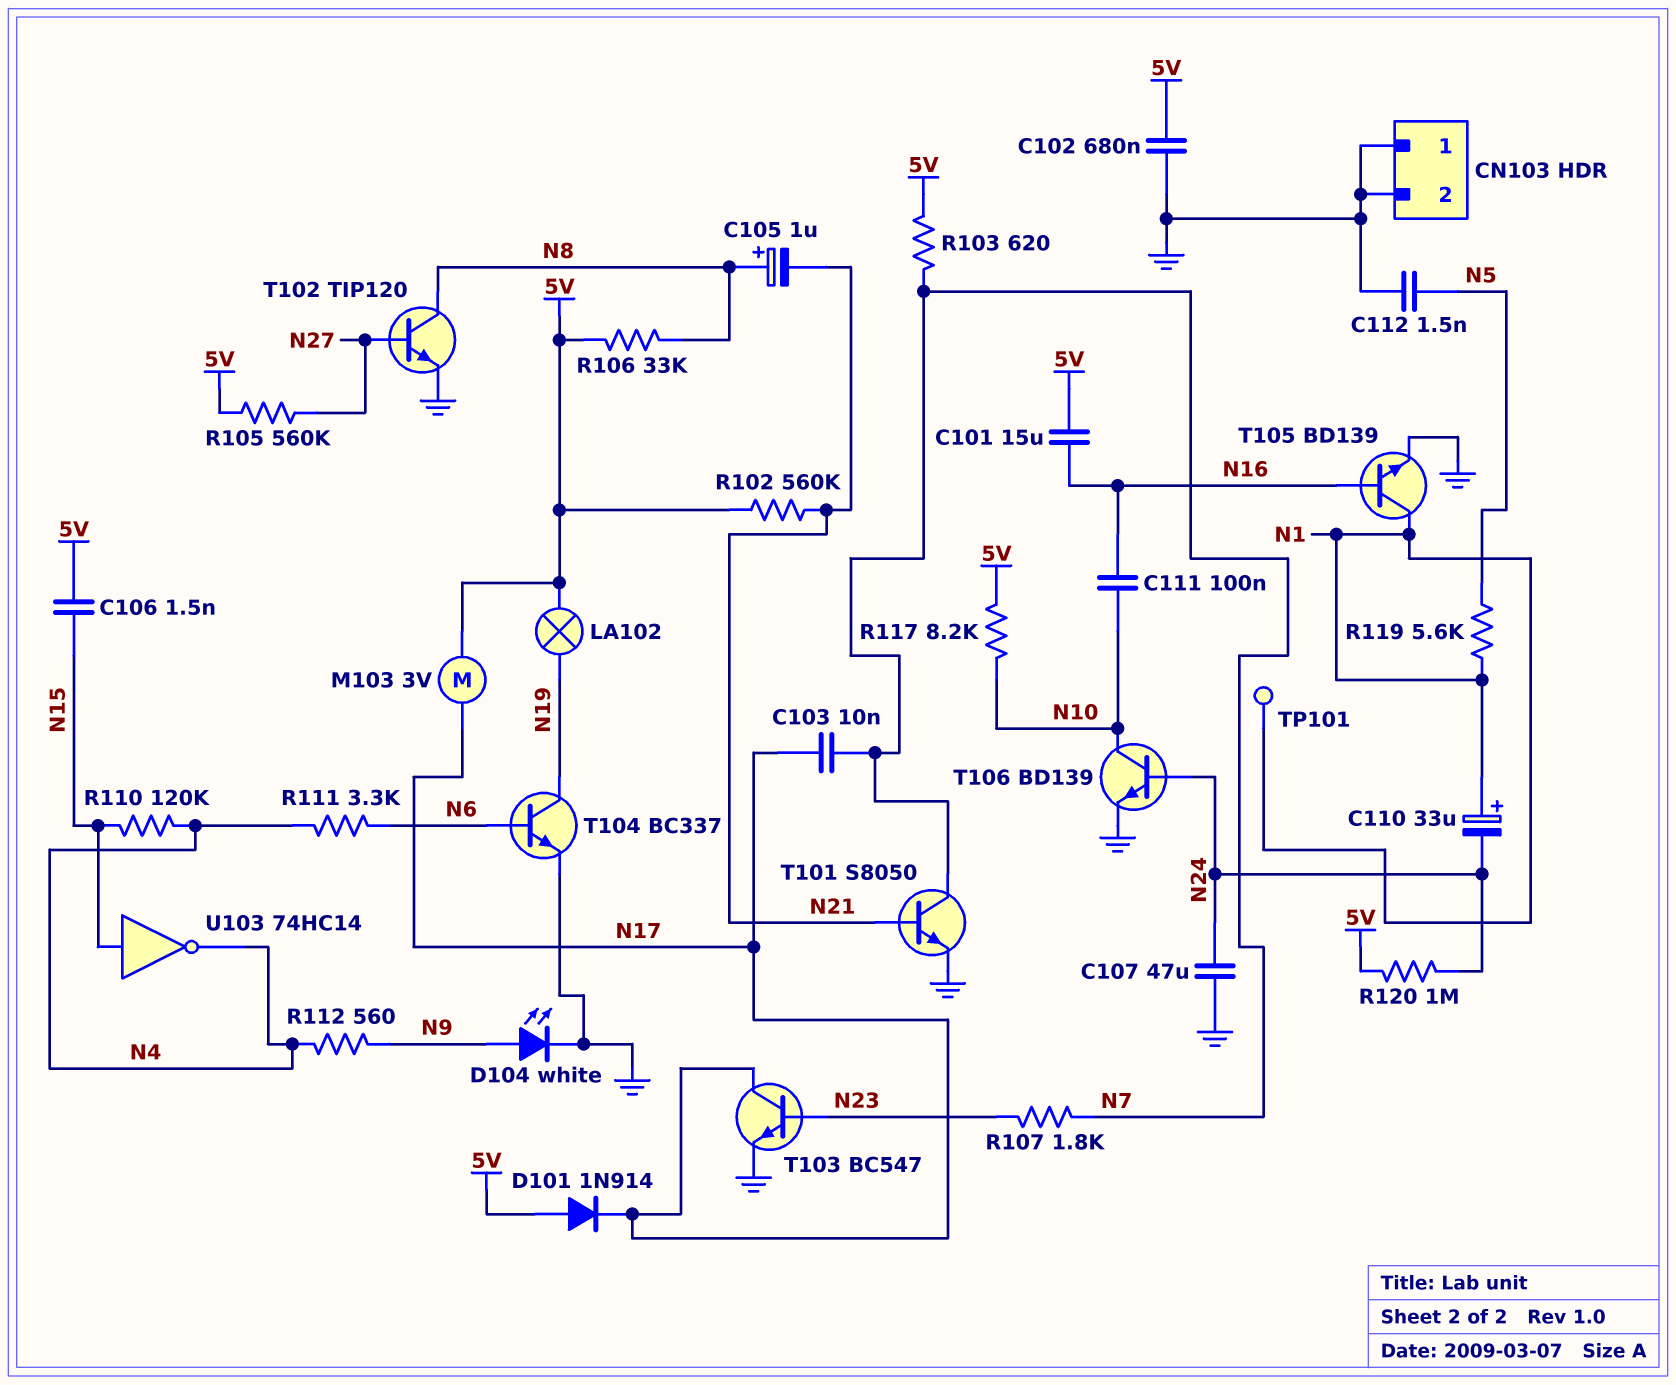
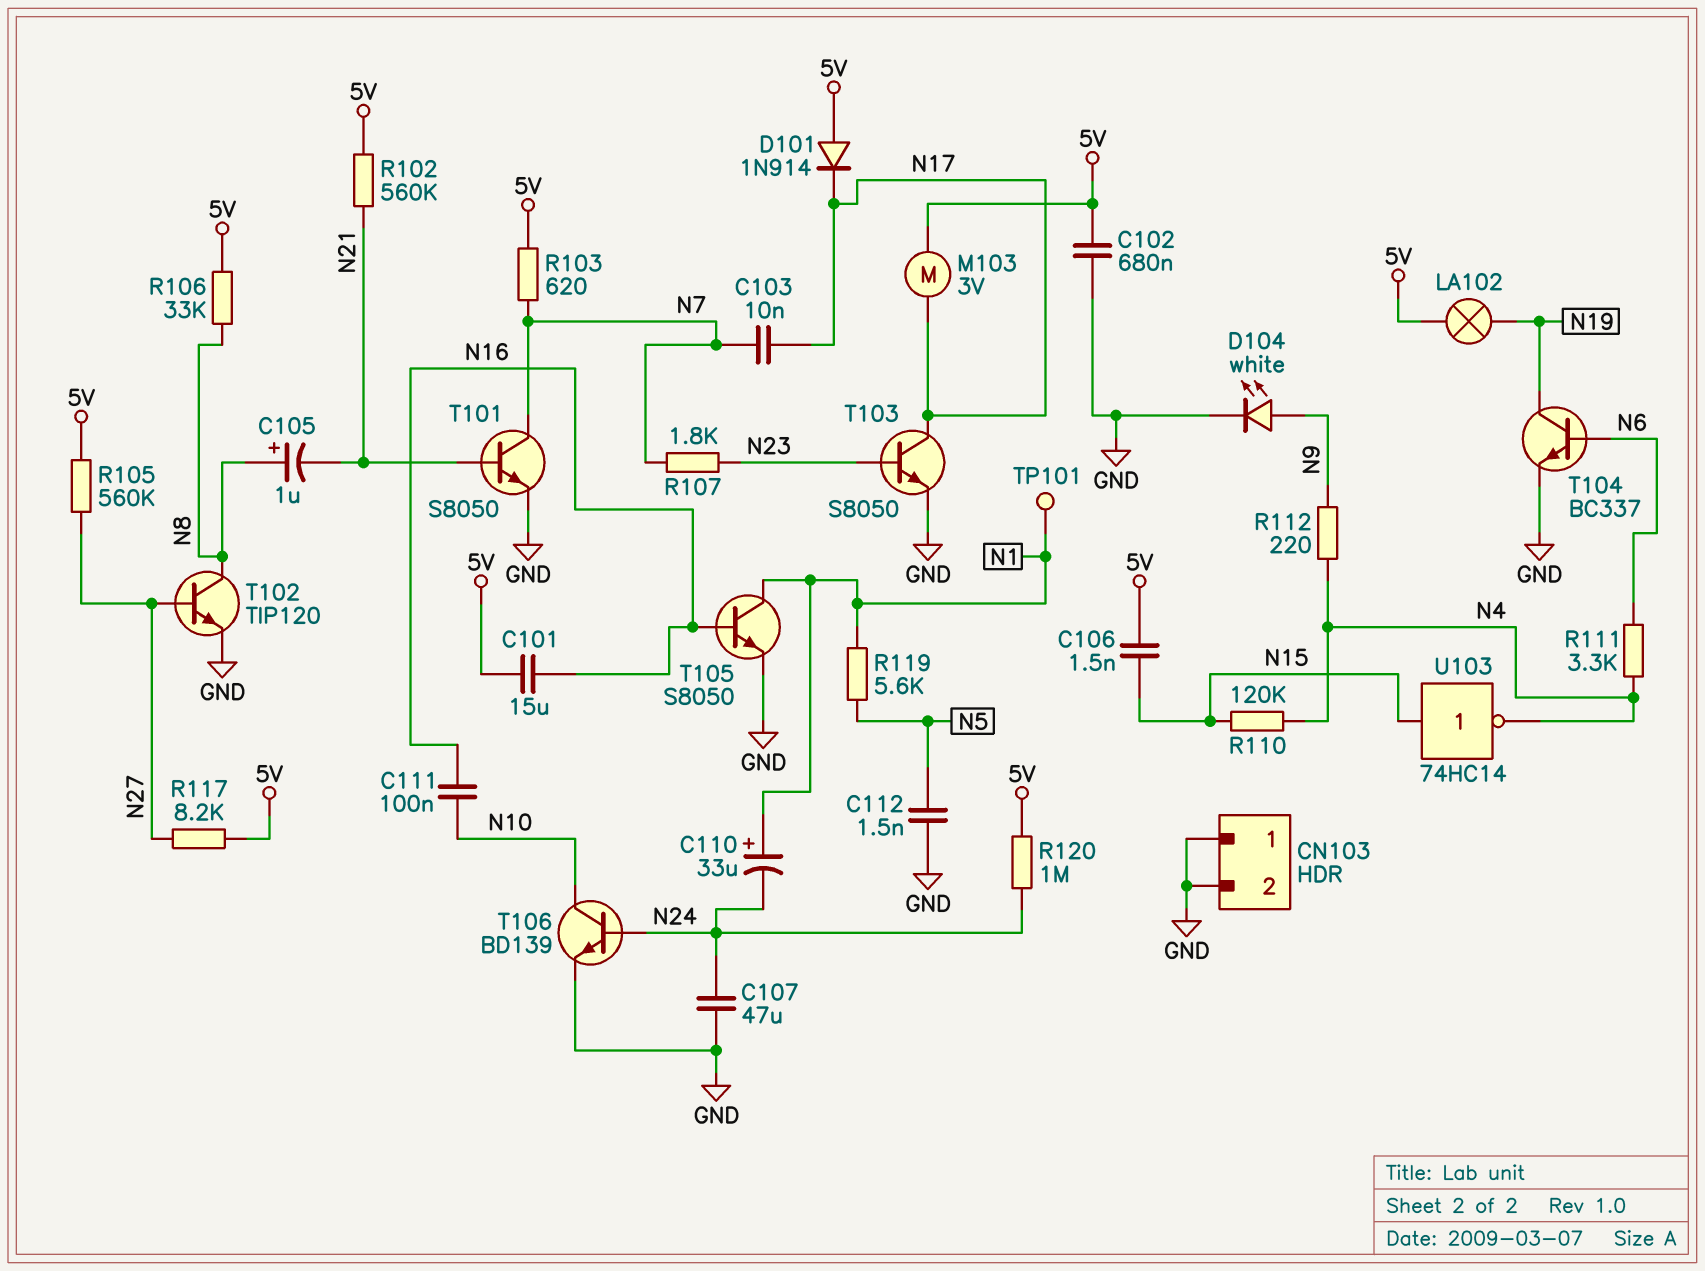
R112: 560 (N4, N9) -> 220 (N4, N9)
R117: 8.2k (5V, N10) -> 8.2k (5V, N27)
T103: NPN BC547 (B N23, C N17, E GND) -> NPN S8050 (B N23, C N17, E GND)
T105: NPN BD139 (B N16, C N1, E GND) -> NPN S8050 (B N16, C N1, E GND)

